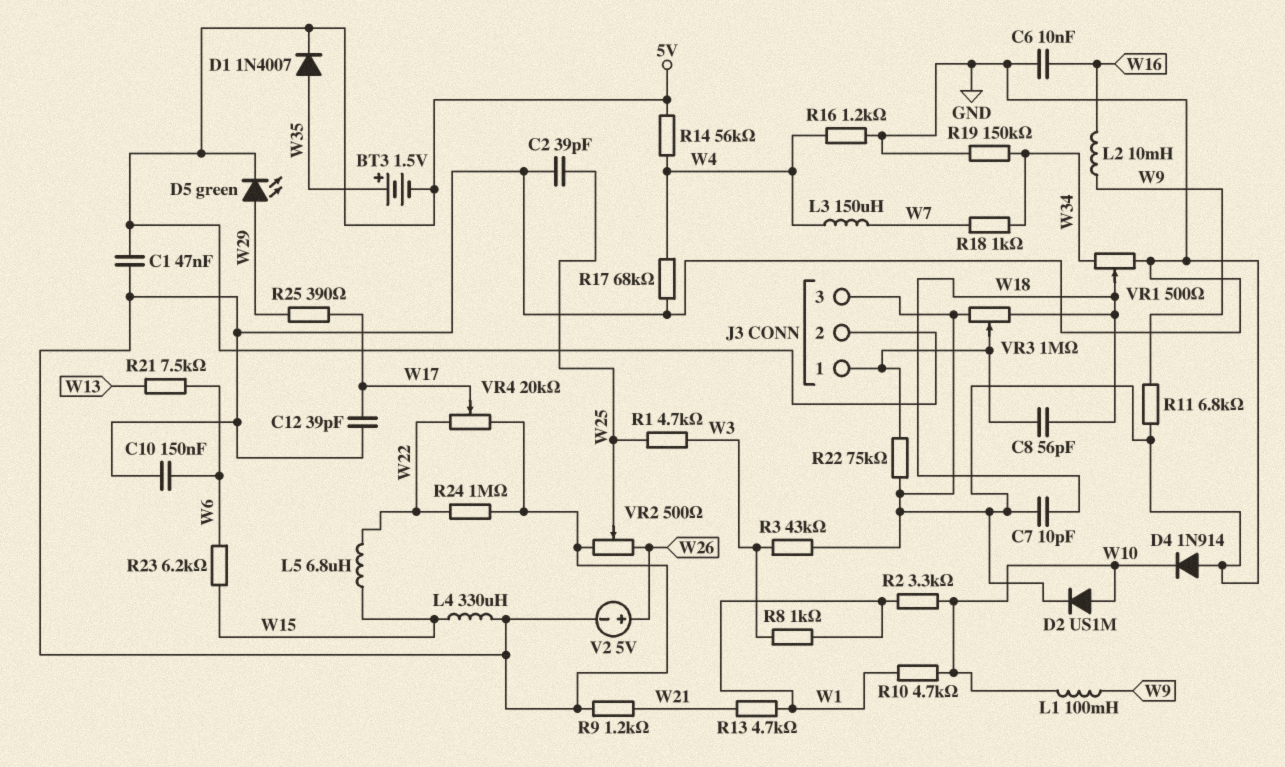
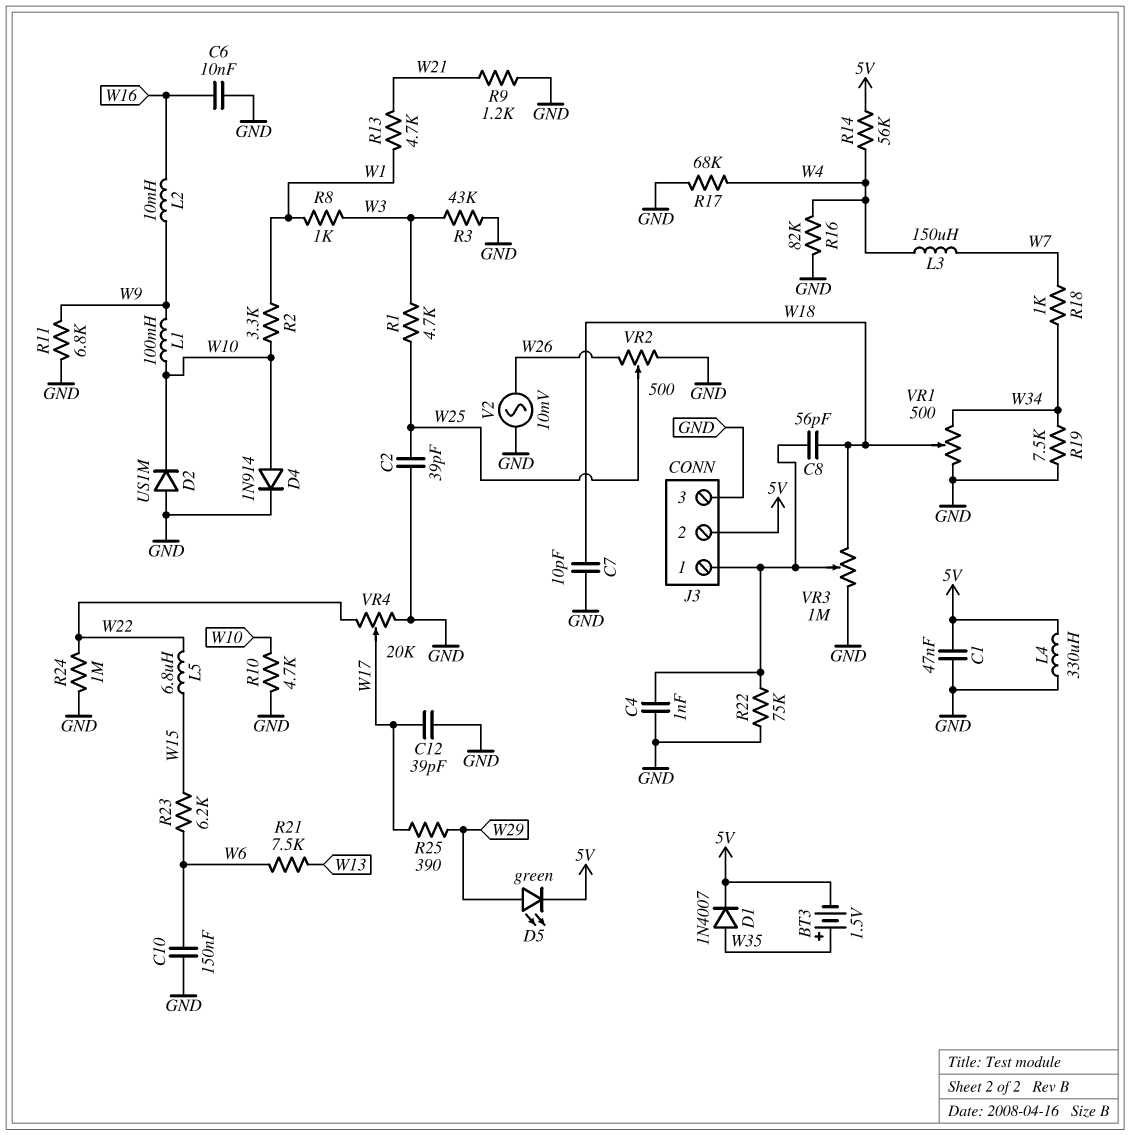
C4: none -> 1nF (GND, J3/1)
D2: diode US1M (A W10, K GND) -> diode US1M (A GND, K W10)
D4: diode 1N914 (A GND, K W10) -> diode 1N914 (A W10, K GND)
L4: 330uH (GND, W15) -> 330uH (5V, GND)
R10: 4.7k (W1, W10) -> 4.7k (GND, W10)
R16: 1.2k (GND, W4) -> 82k (GND, W4)
R19: 150k (GND, W34) -> 7.5k (GND, W34)
V2: 5V (plus W26, minus GND) -> AC 10mV (GND, W26)

